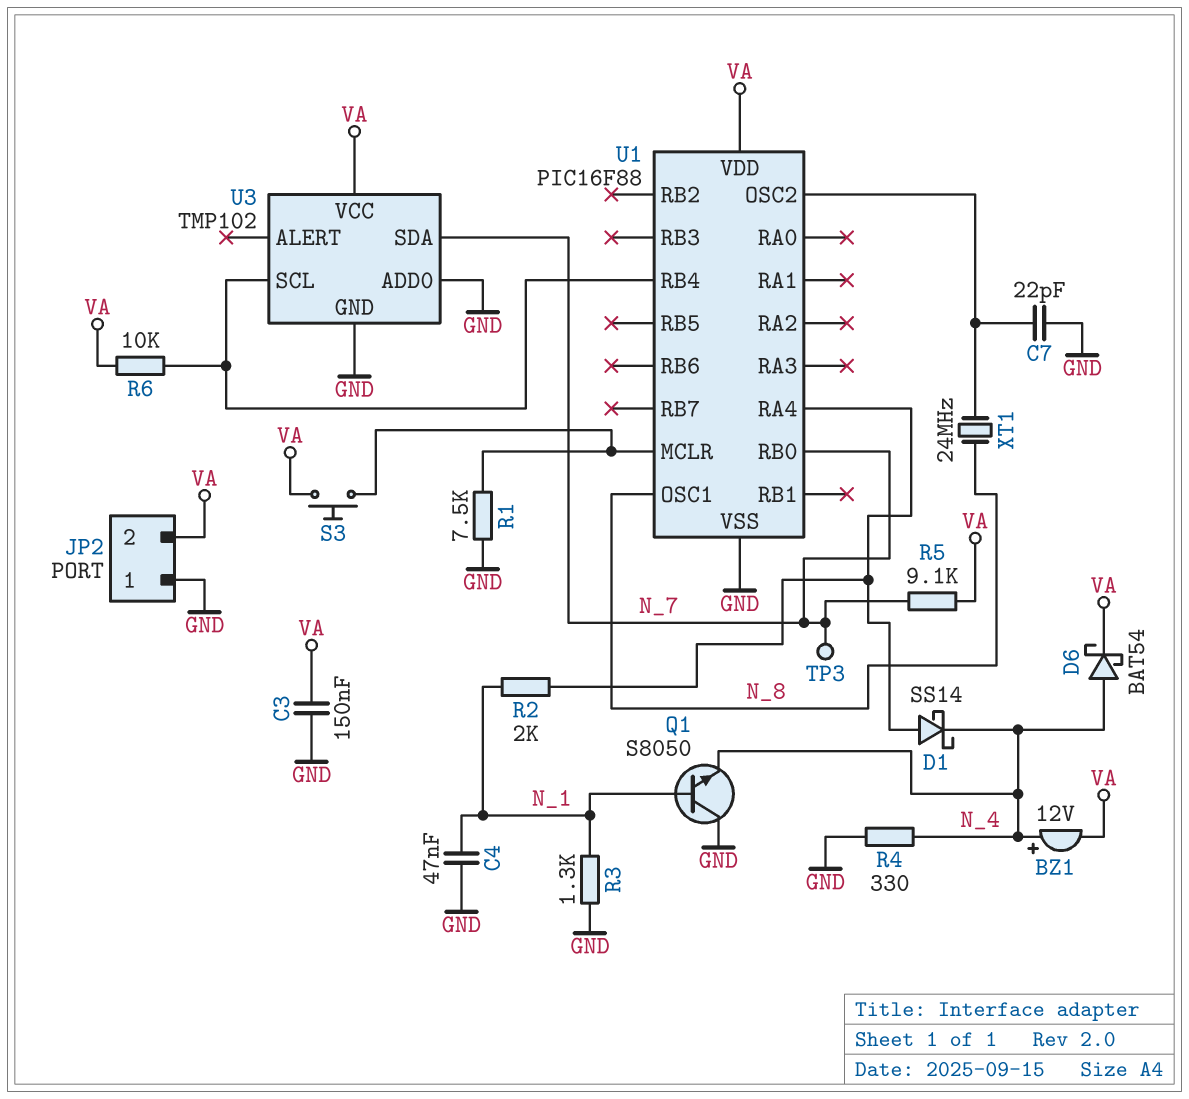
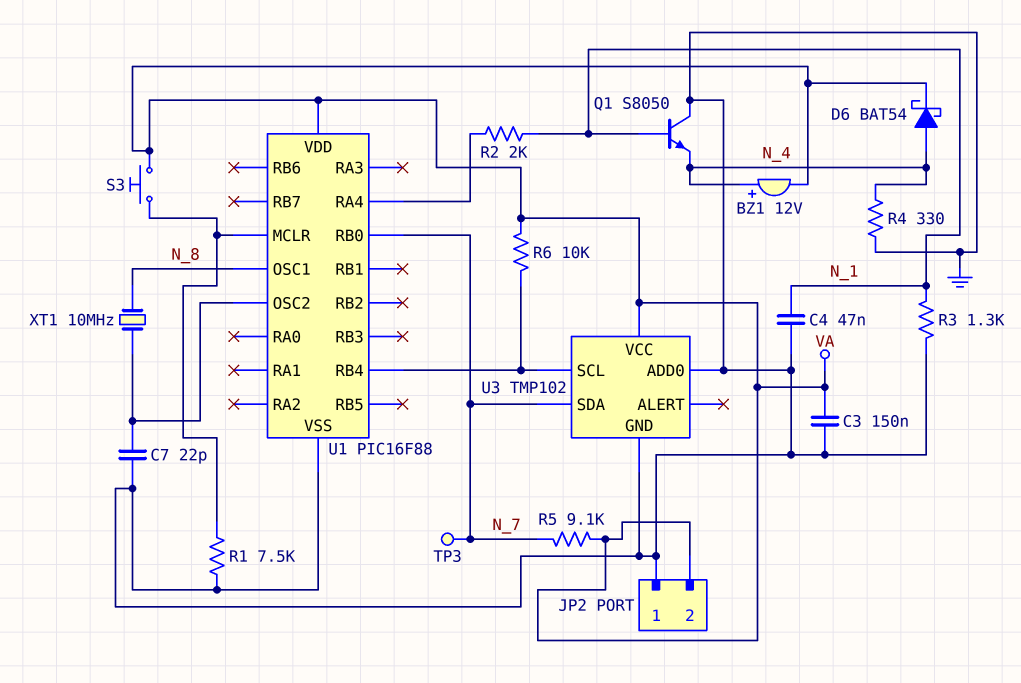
D1: schottky SS14 (A U1/RA4, K N_4) -> none
XT1: 24MHz (N_8, U1/OSC2) -> 10MHz (N_8, U1/OSC2)

